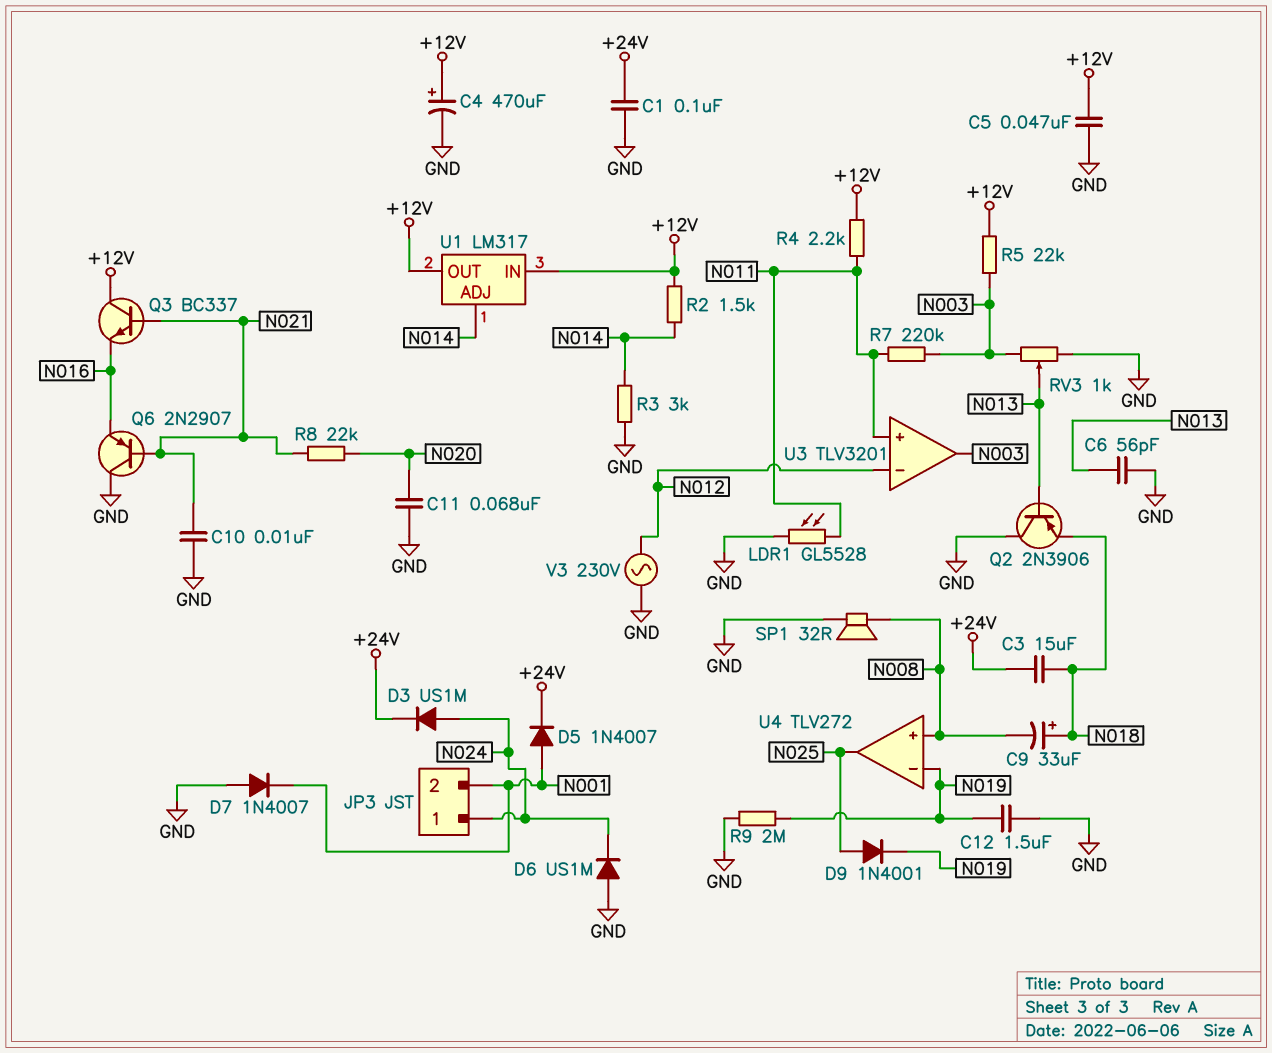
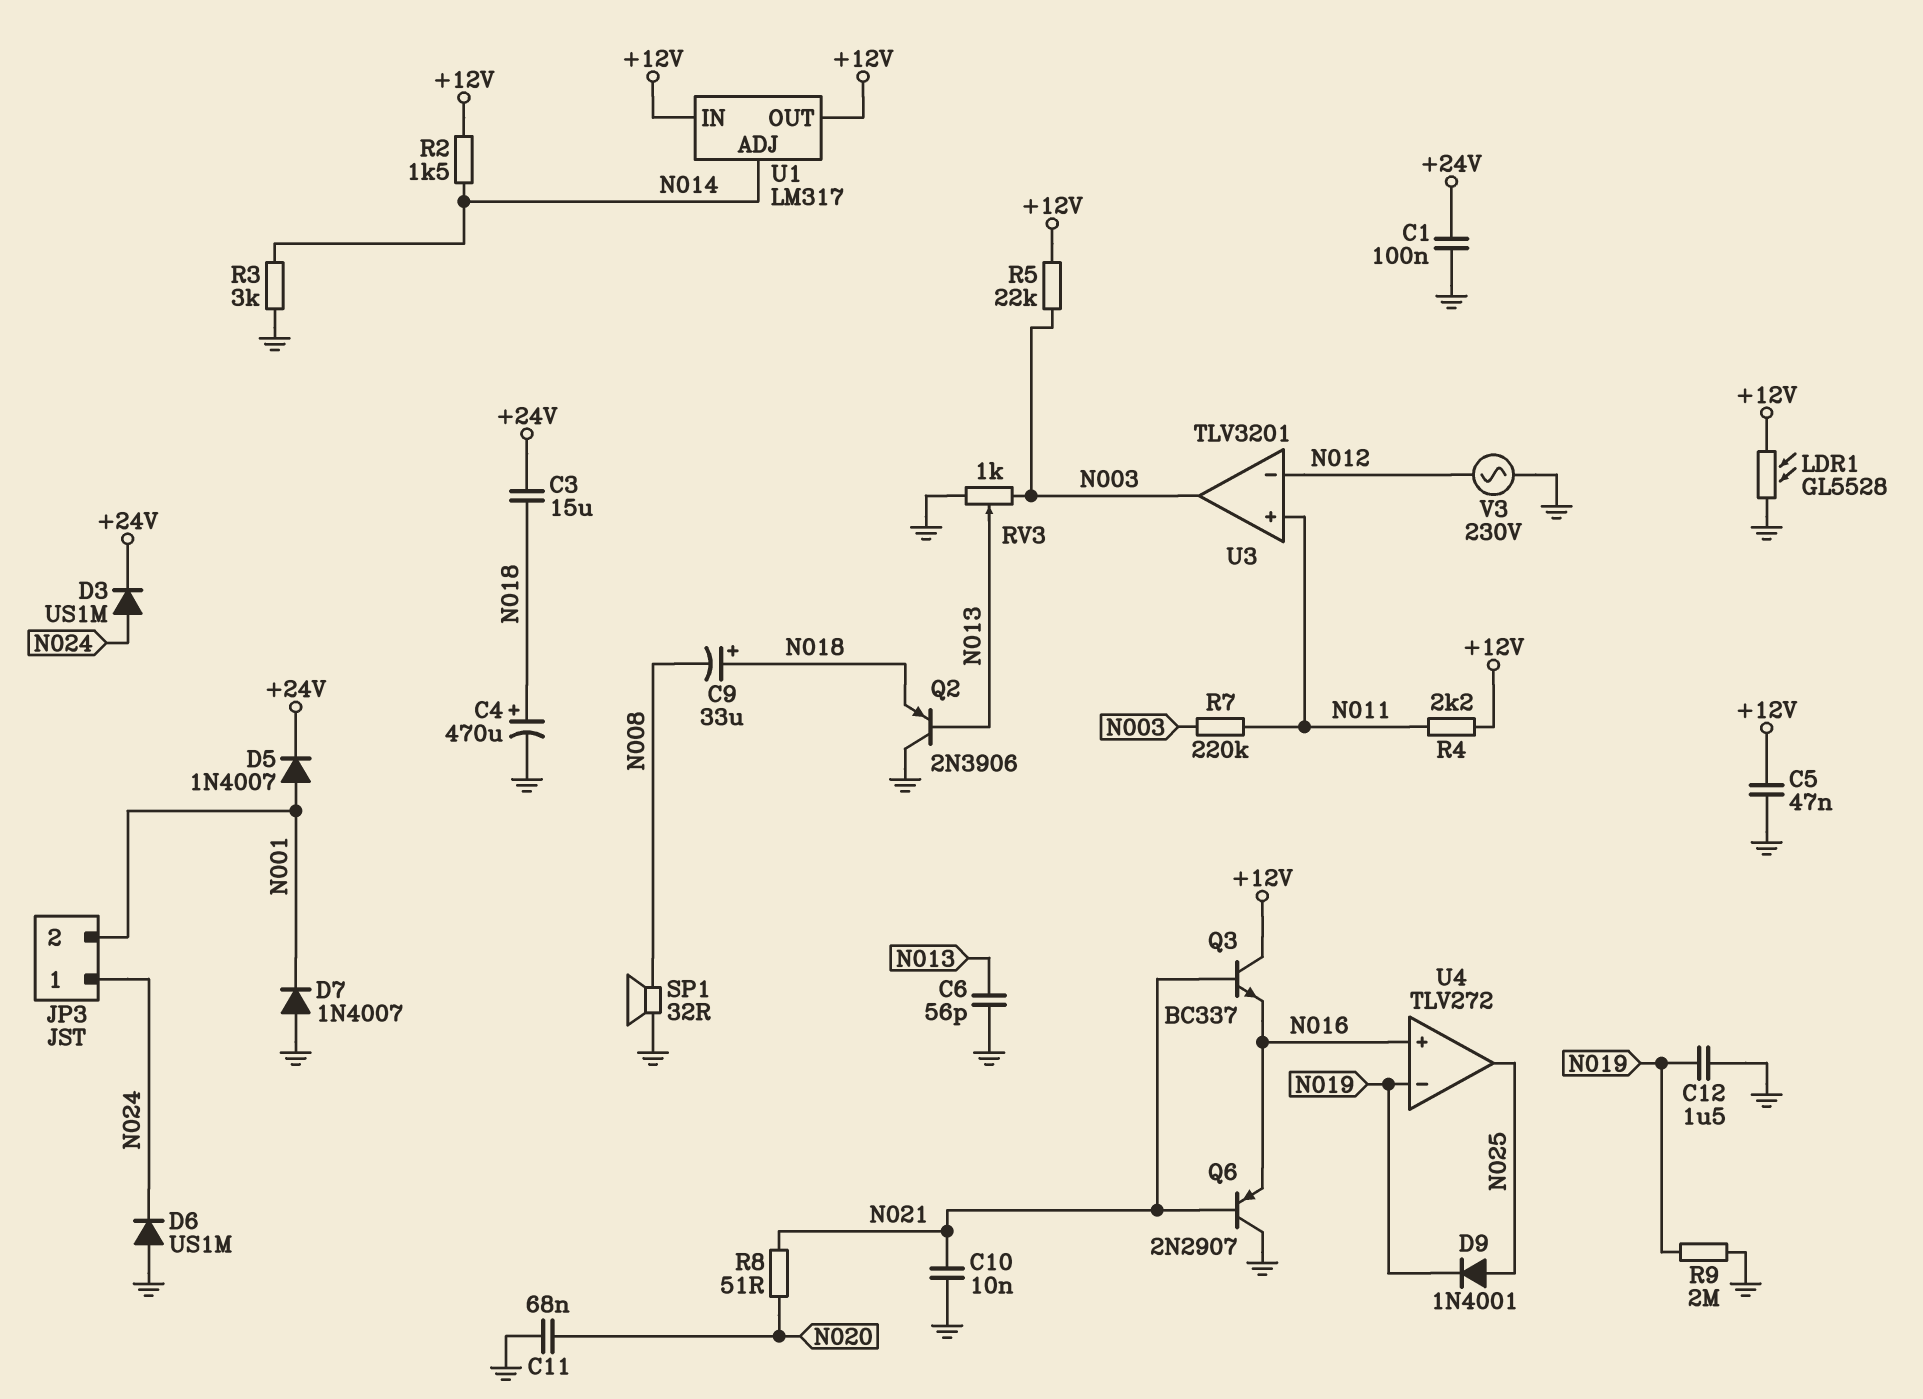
C4: 470uF (plus +12V, minus GND) -> 470uF (plus N018, minus GND)
LDR1: GL5528 (GND, N011) -> GL5528 (+12V, GND)
R8: 22k (N020, N021) -> 51 (N020, N021)
U4 pin in+: N008 -> N016

